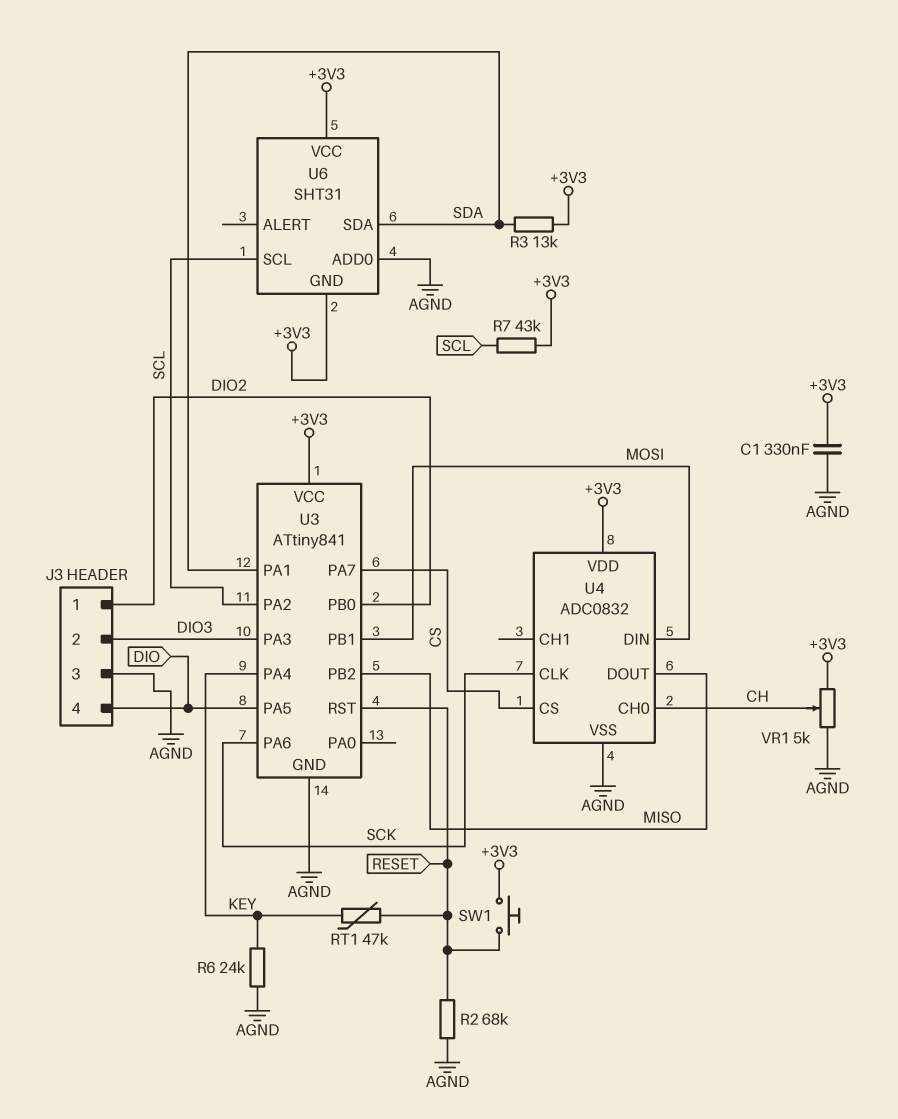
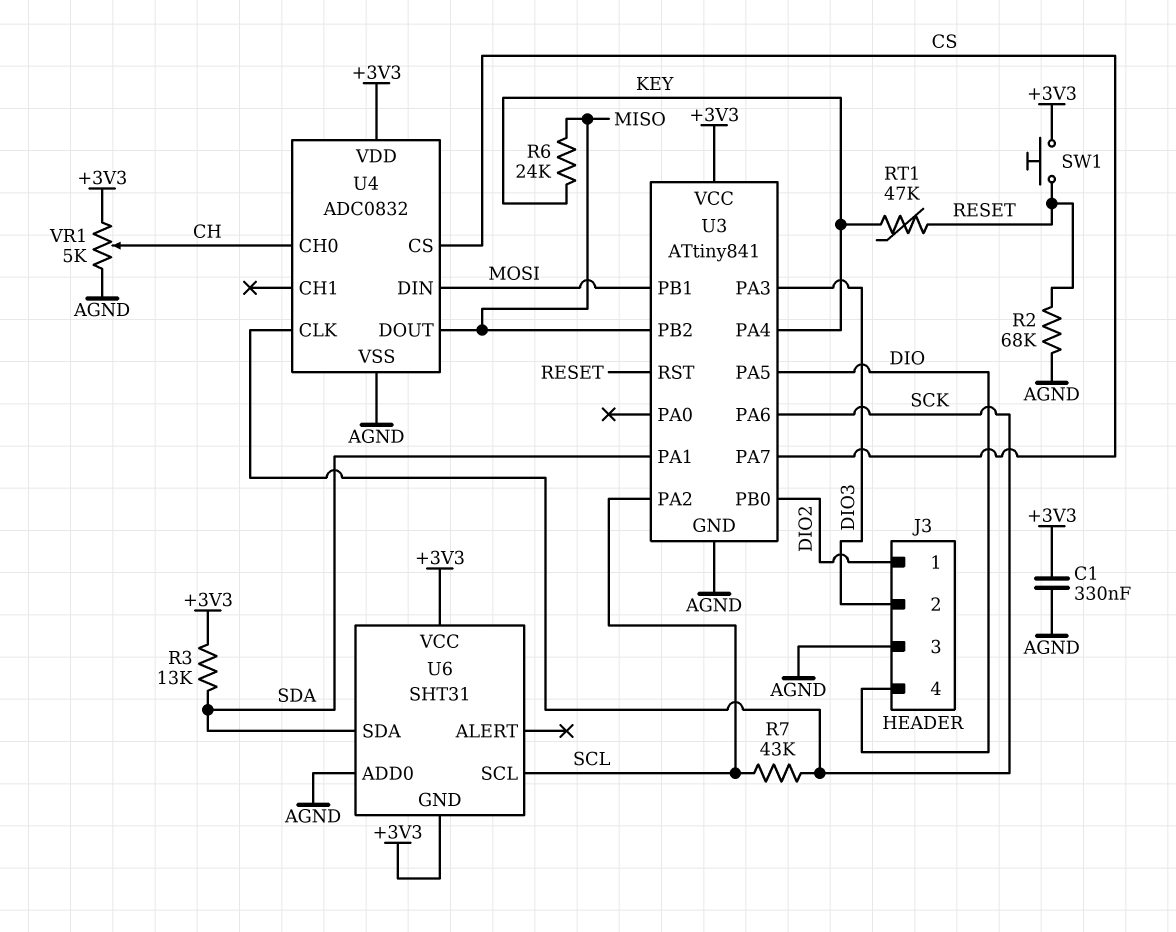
R6: 24k (AGND, KEY) -> 24k (KEY, MISO)
R7: 43k (+3V3, SCL) -> 43k (SCK, SCL)

